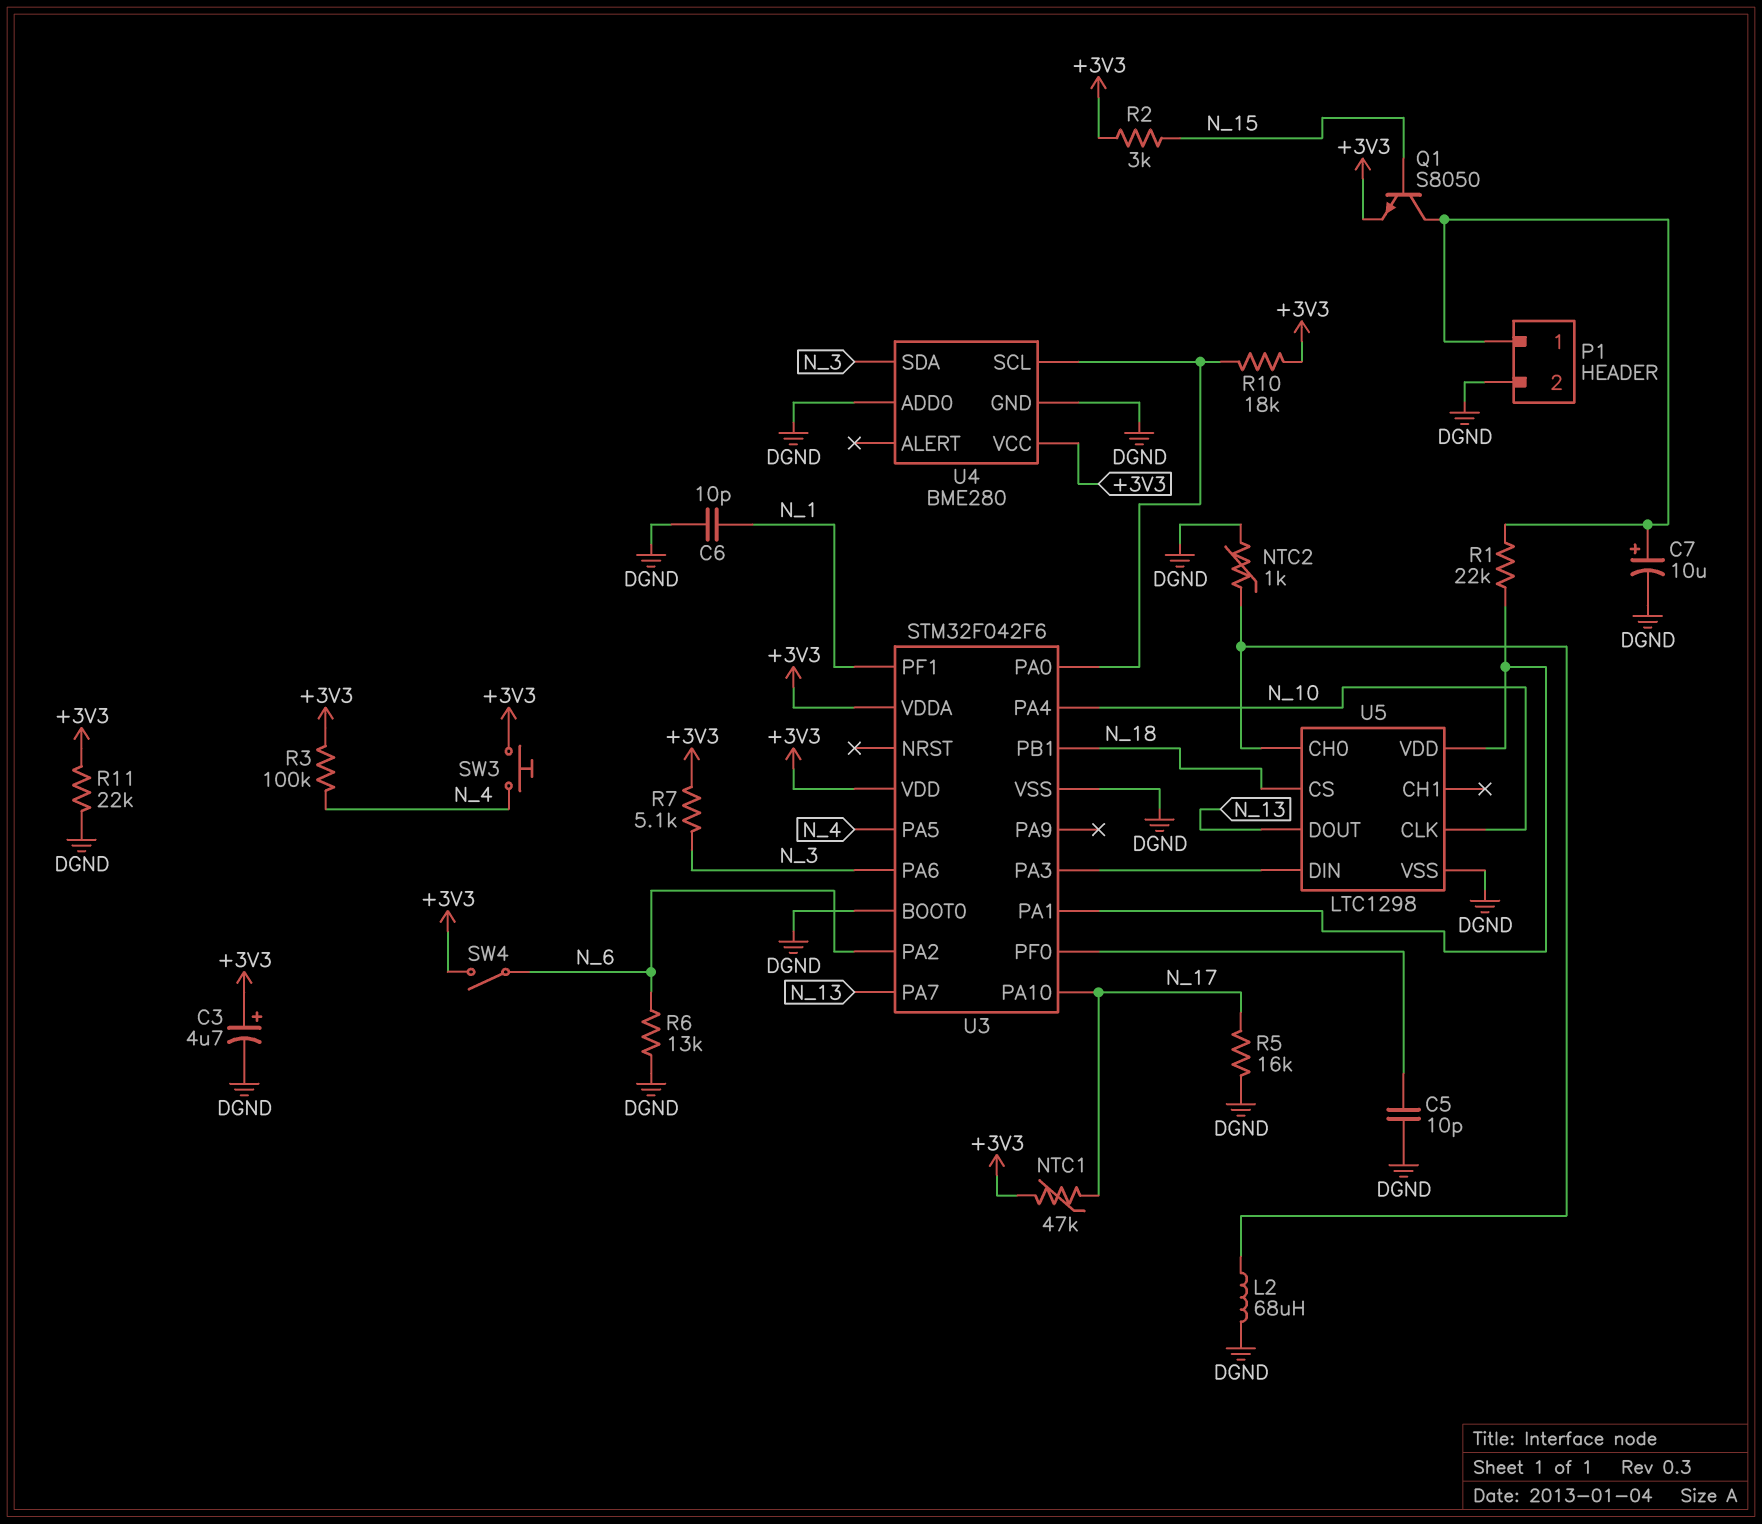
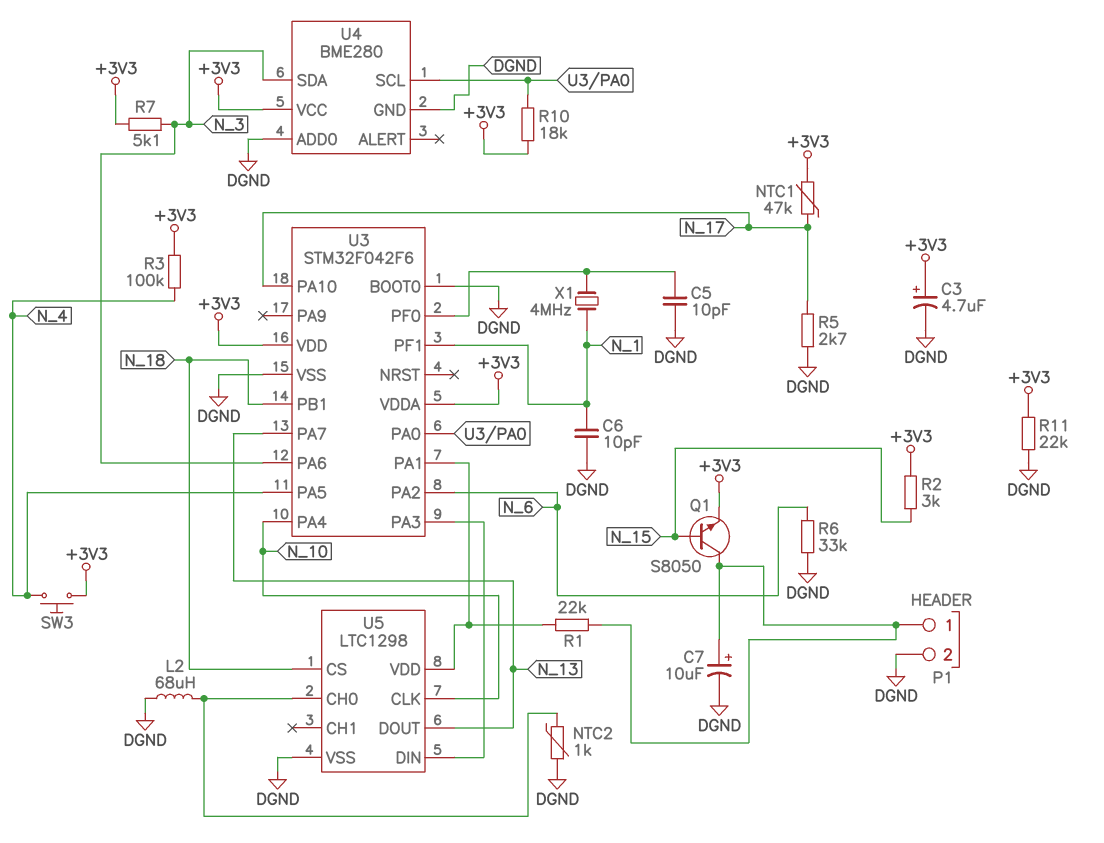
R5: 16k (DGND, N_17) -> 2.7k (DGND, N_17)
R6: 13k (DGND, N_6) -> 33k (DGND, N_6)
SW4: switch (+3V3, N_6) -> none
X1: none -> 4MHz (N_1, U3/PF0)

